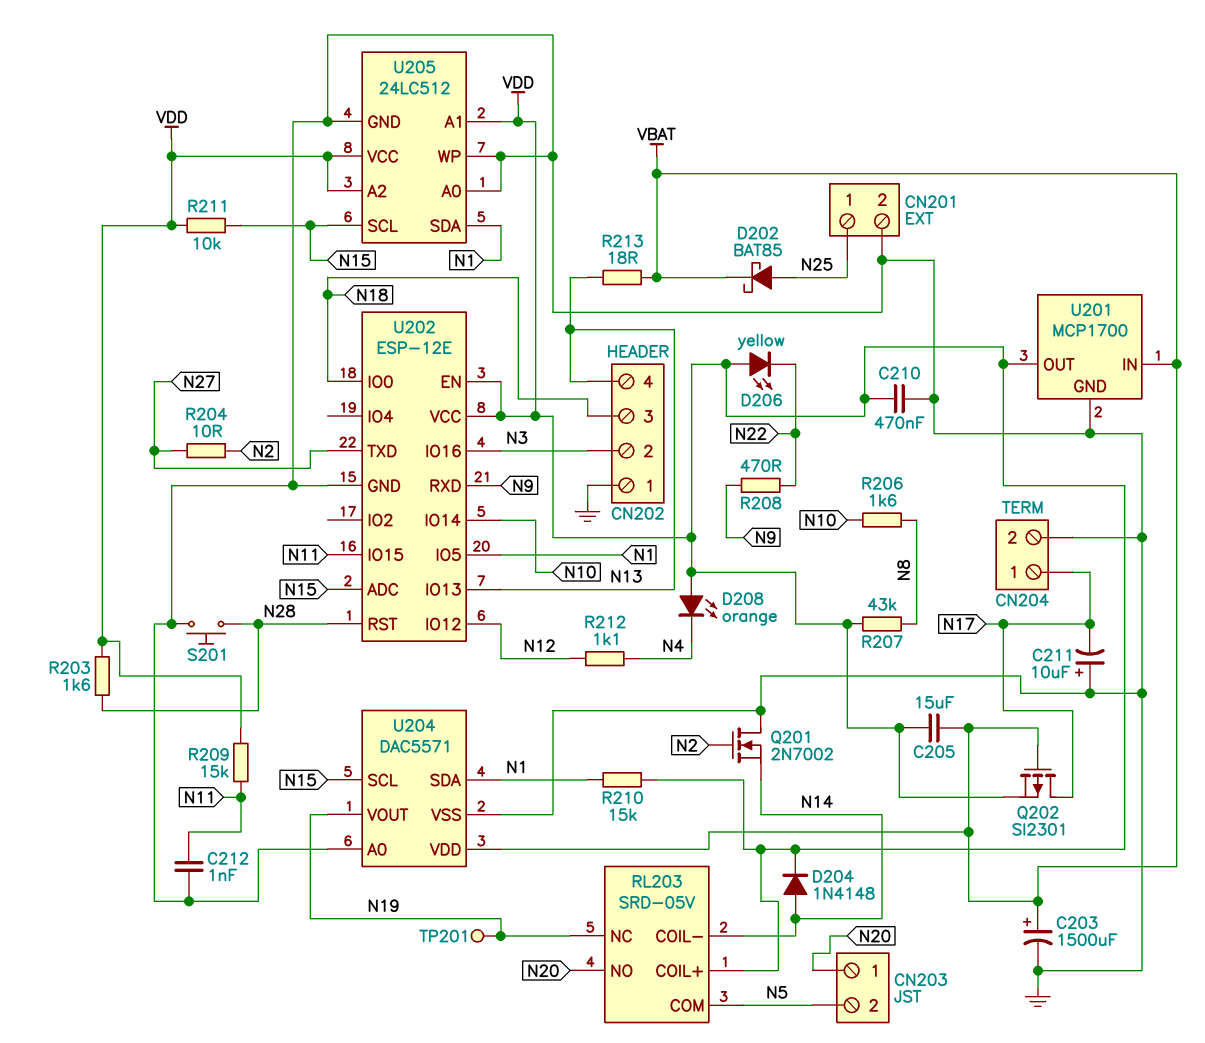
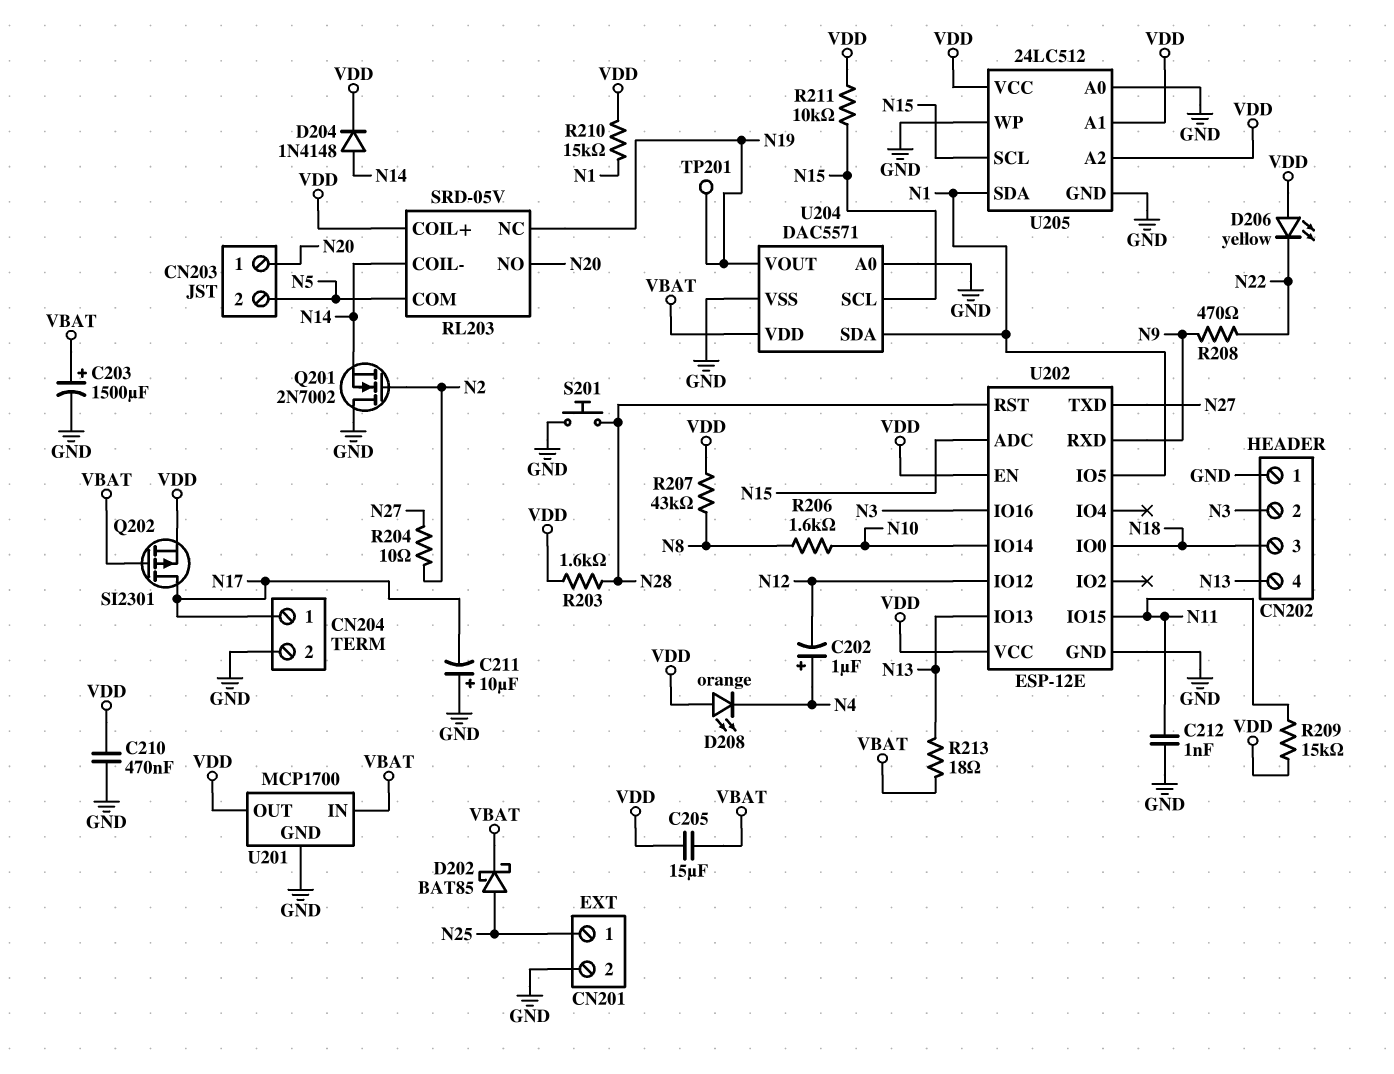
C202: none -> 1uF (plus N4, minus N12)
R212: 1.1k (N4, N12) -> none

